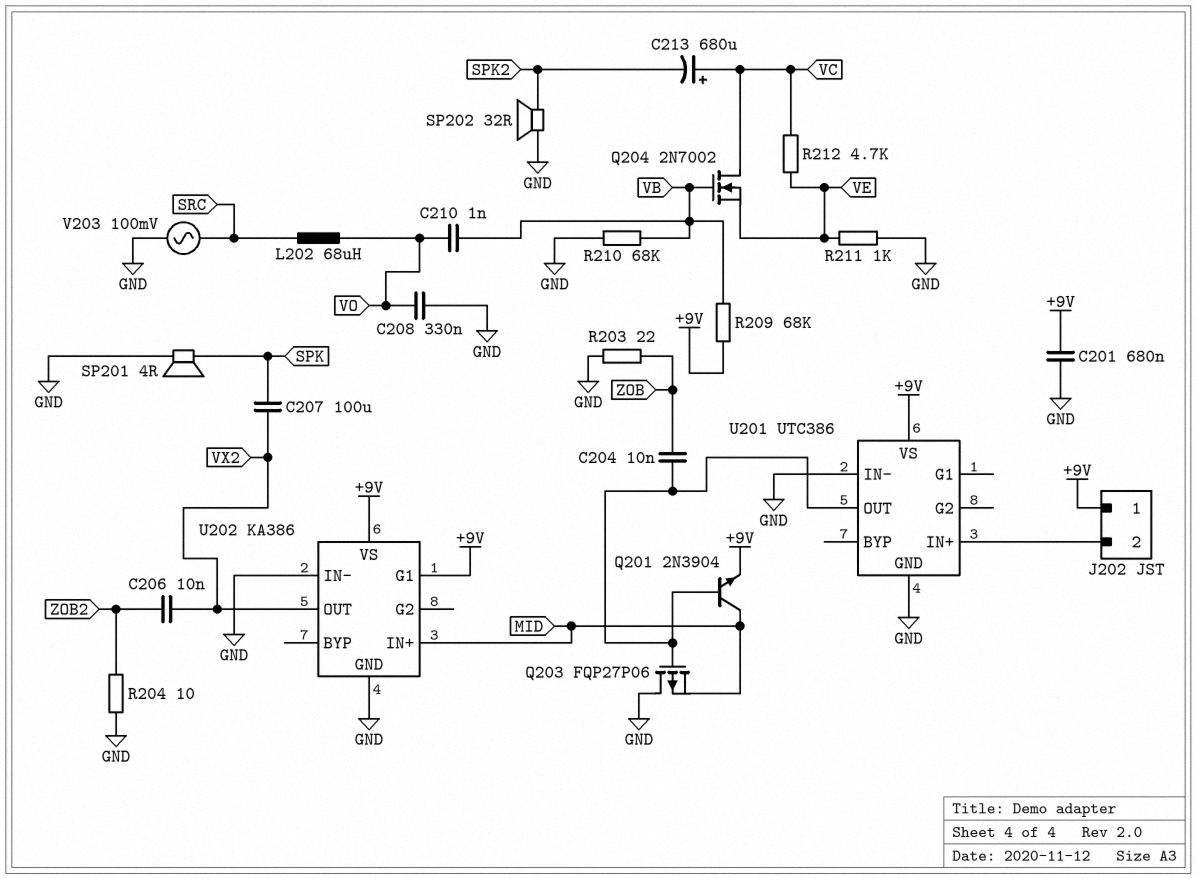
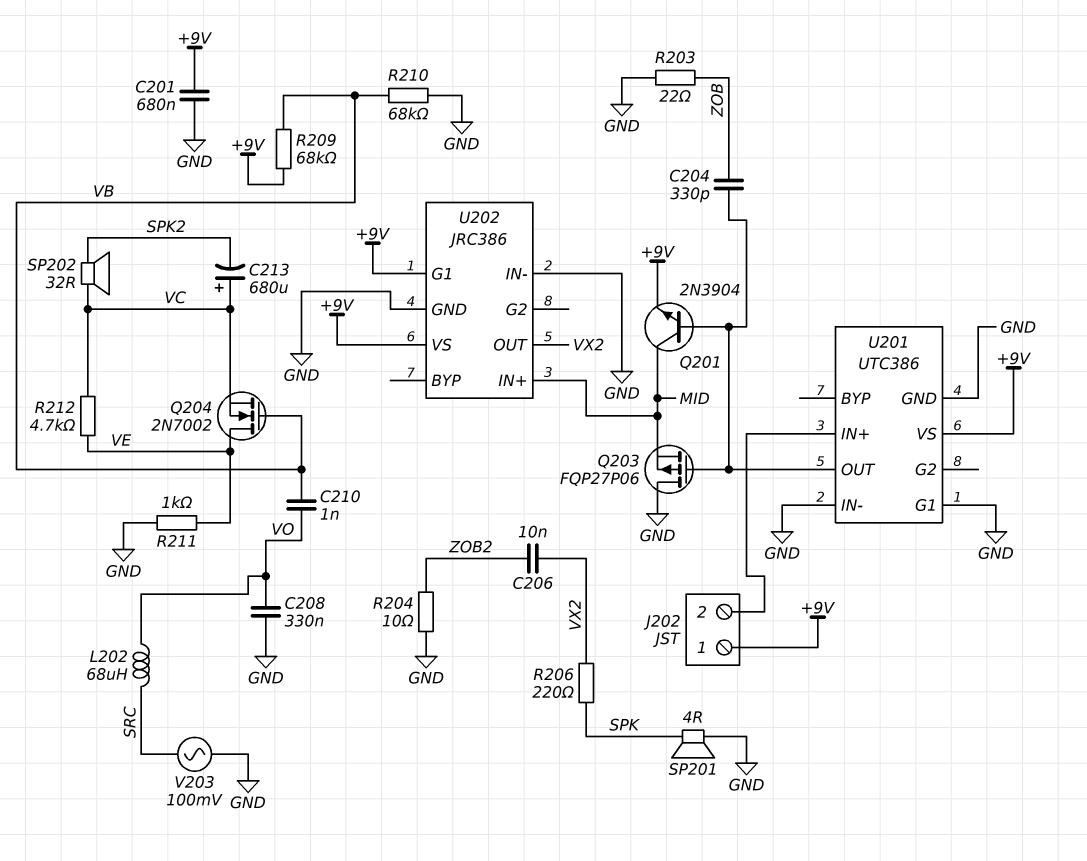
C204: 10nF (U201/OUT, ZOB) -> 330pF (U201/OUT, ZOB)
C207: 100uF (SPK, VX2) -> none
Q204: NMOS 2N7002 (G VB, D VC, S VE) -> NMOS 2N7002 (G VB, D VE, S VC)
R206: none -> 220 (SPK, VX2)
SP202: speaker 32R (GND, SPK2) -> speaker 32R (SPK2, VC)
U201 pin G1: none -> GND
U202: KA386 -> JRC386

